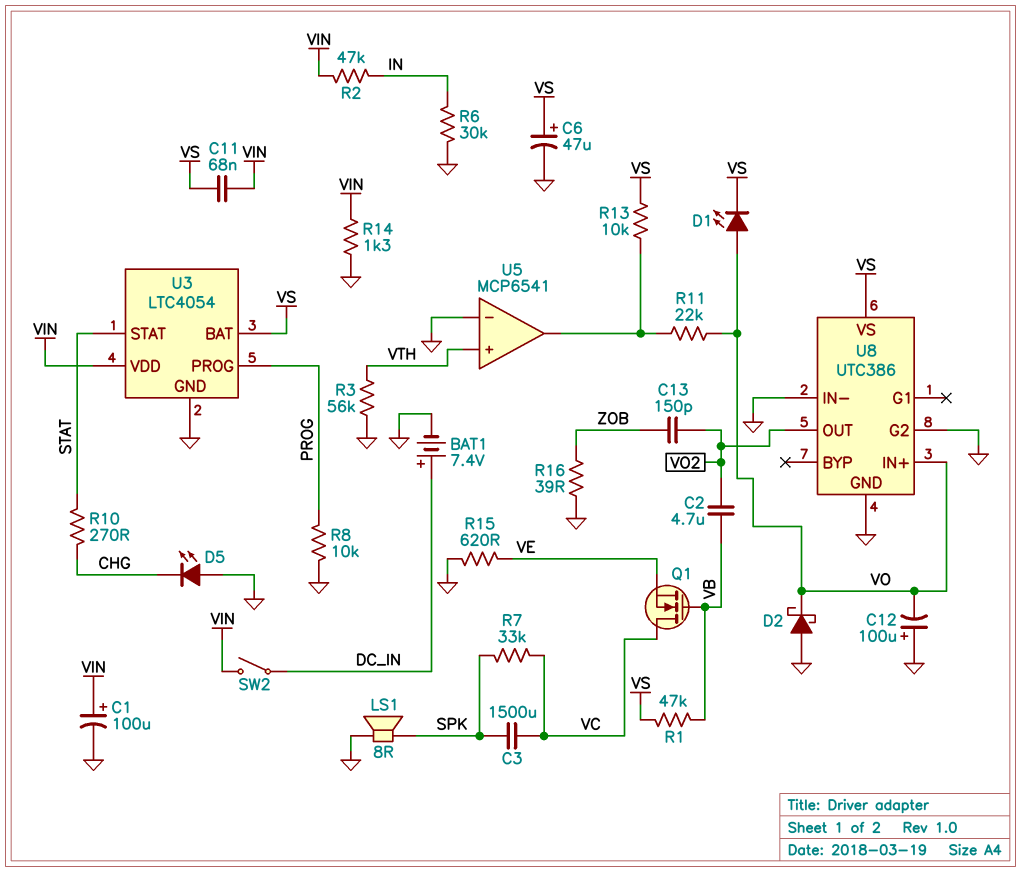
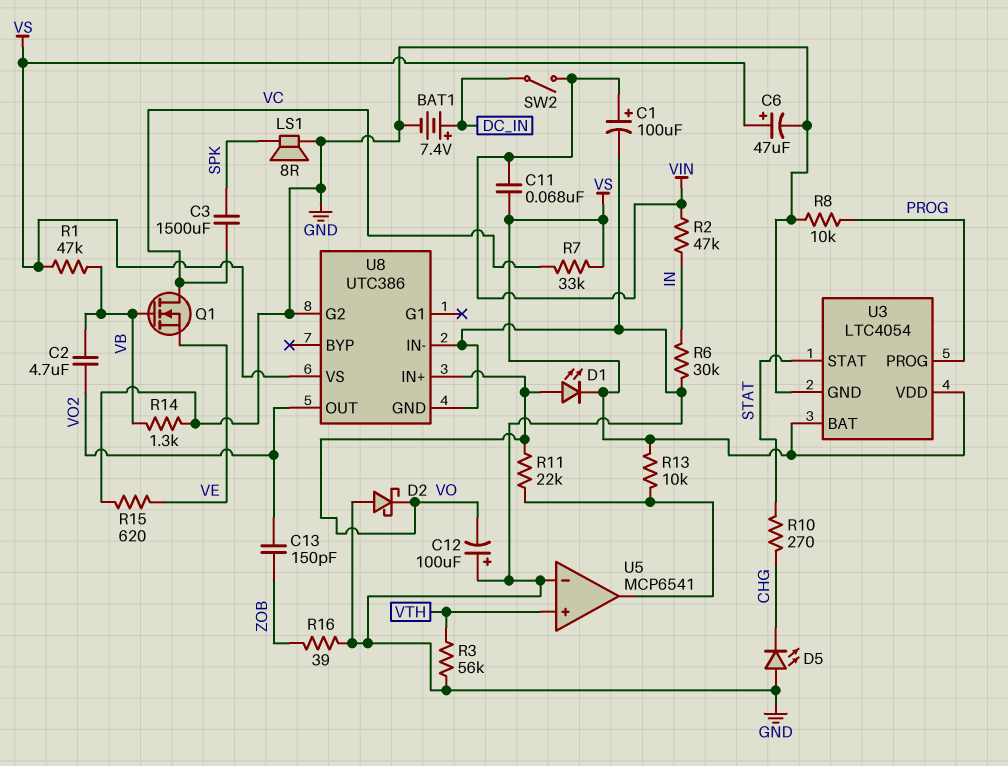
R7: 33k (SPK, VC) -> 33k (VC, VS)
R14: 1.3k (GND, VIN) -> 1.3k (GND, VB)
U3 pin VDD: VIN -> VS

